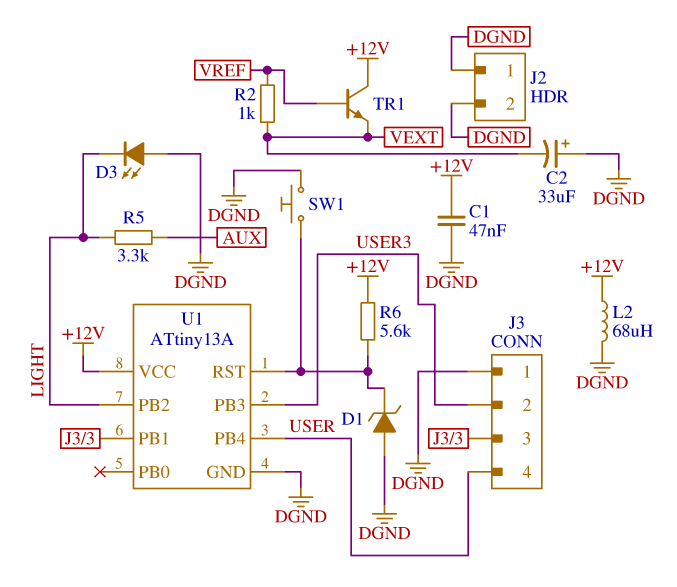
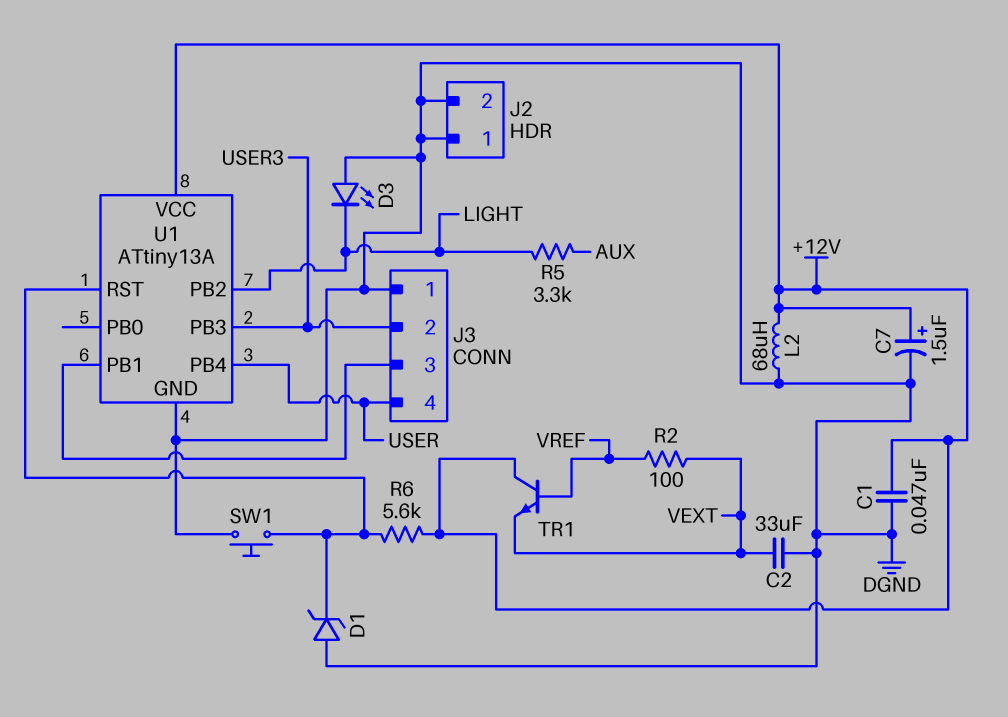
C2: 33uF (plus DGND, minus VEXT) -> 33uF (DGND, VEXT)
C7: none -> 1.5uF (plus +12V, minus DGND)
R2: 1k (VEXT, VREF) -> 100 (VEXT, VREF)

